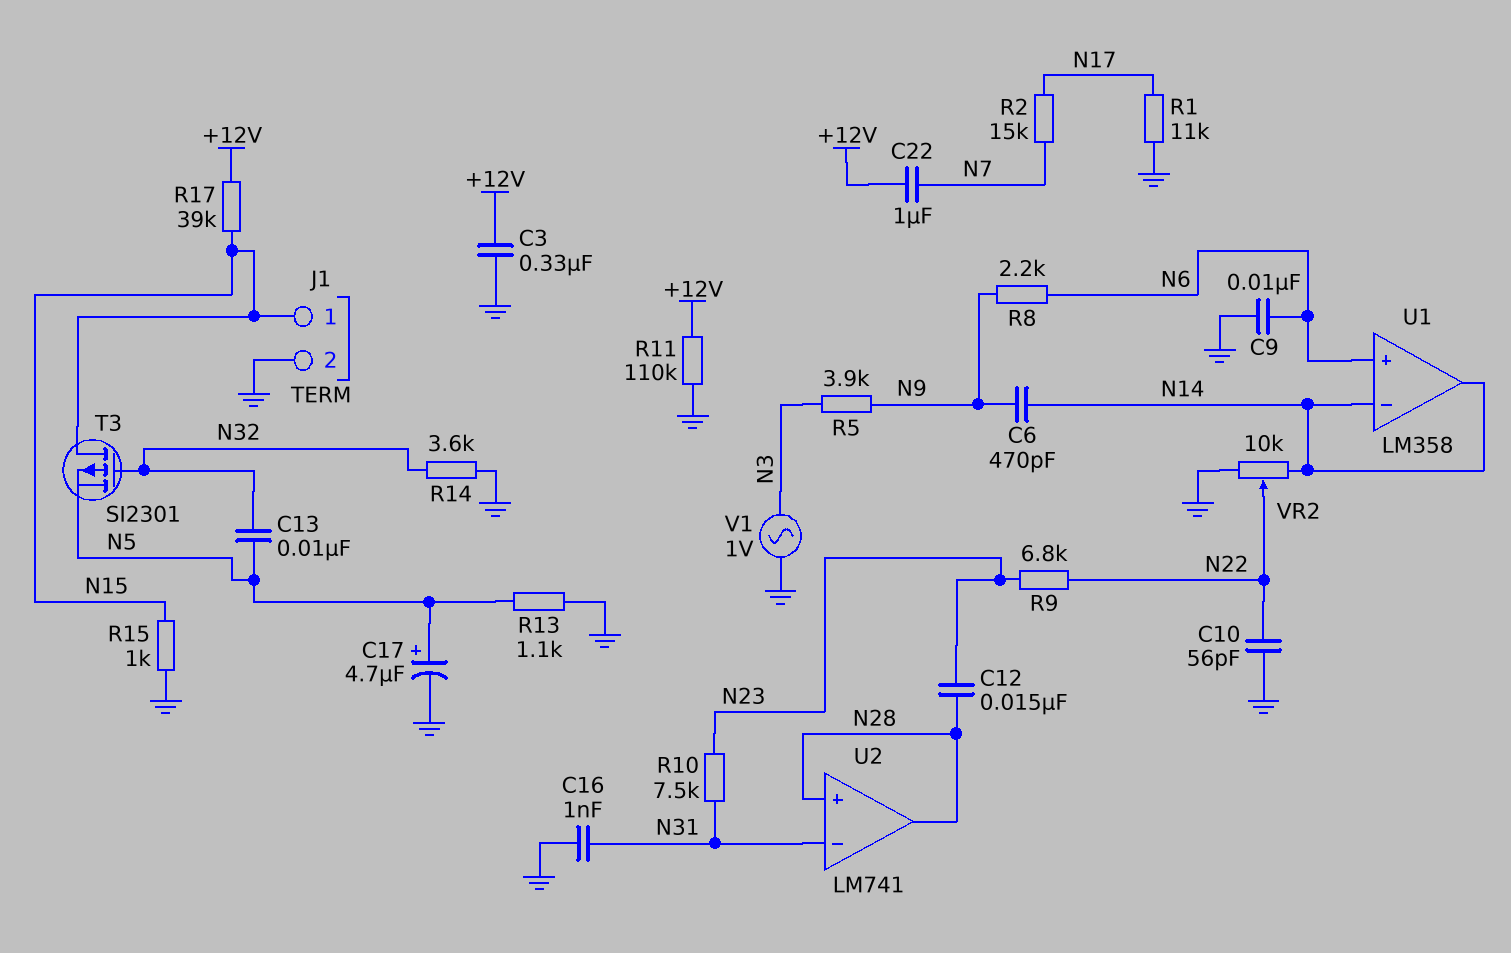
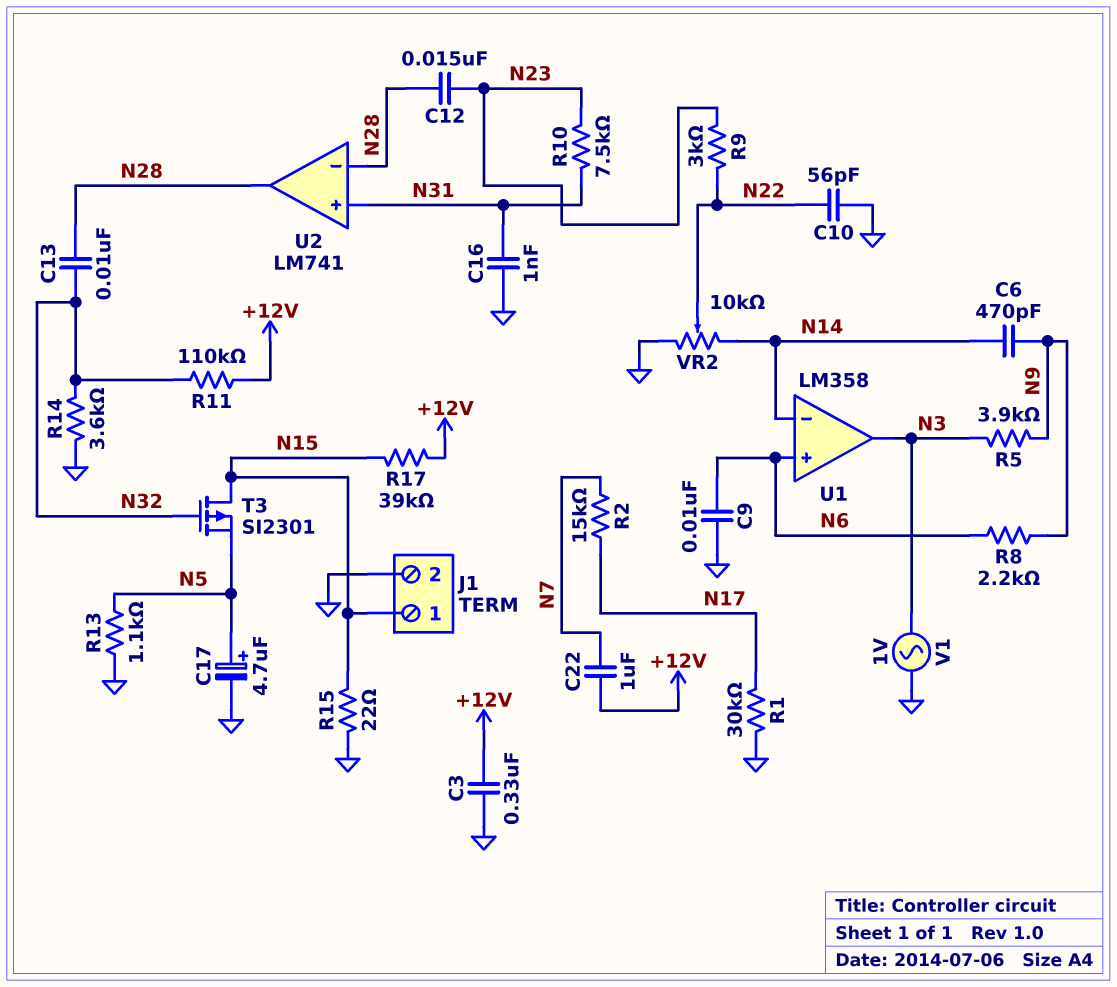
C13: 10nF (N5, N32) -> 10nF (N28, N32)
R1: 11k (GND, N17) -> 30k (GND, N17)
R9: 6.8k (N22, N23) -> 3k (N22, N23)
R11: 110k (+12V, GND) -> 110k (+12V, N32)
R15: 1k (GND, N15) -> 22 (GND, N15)
U1 pin out: N14 -> N3
U2 pin in+: N28 -> N31
U2 pin in-: N31 -> N28

